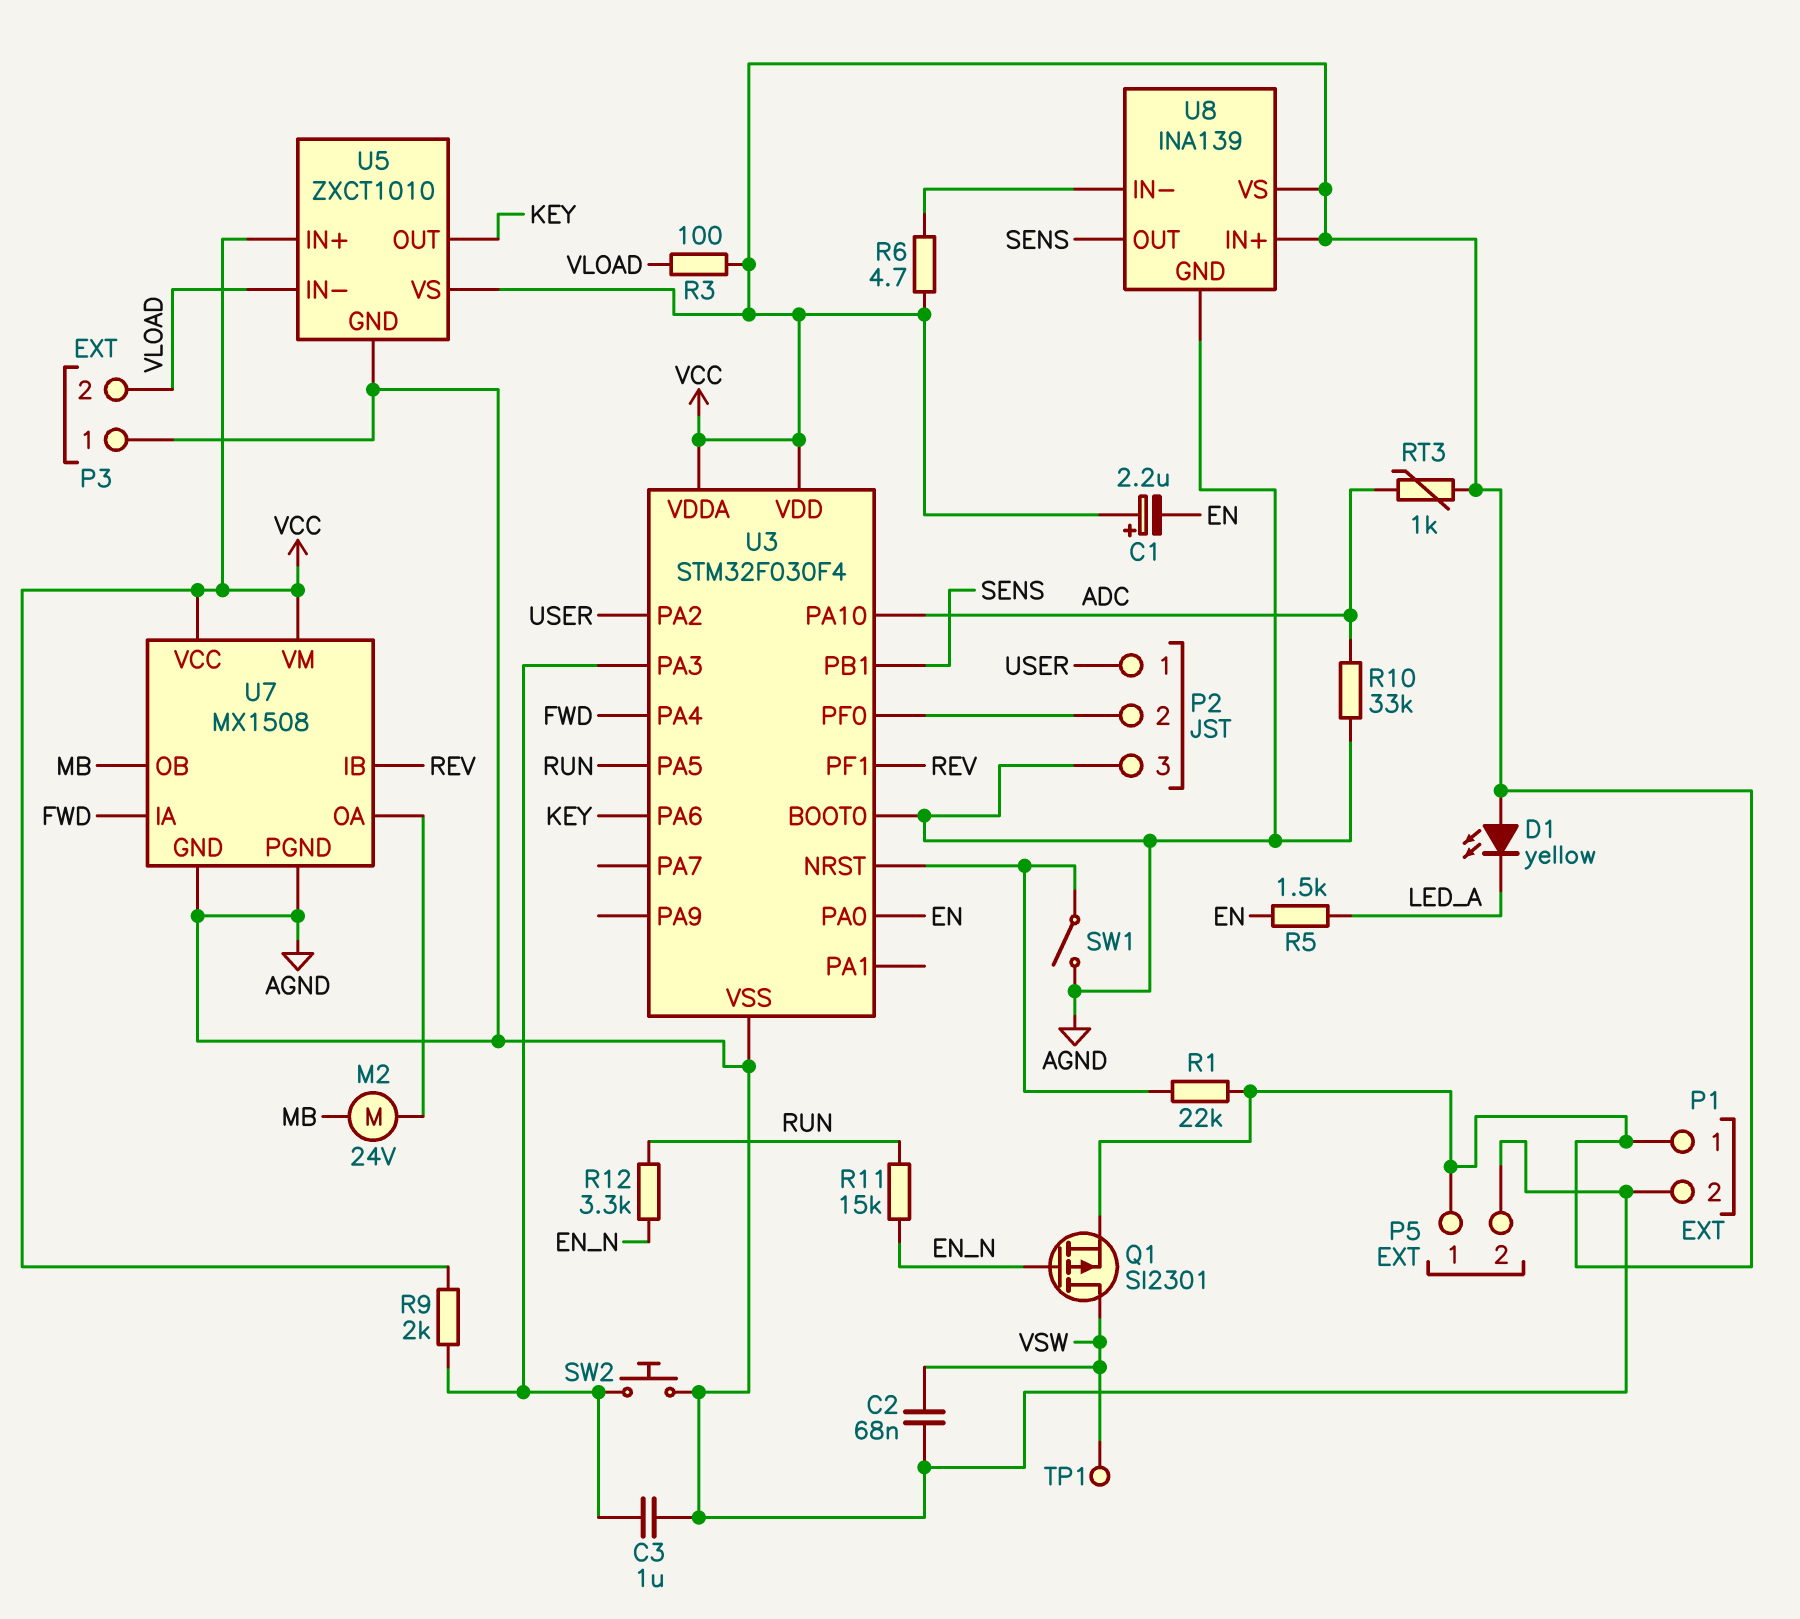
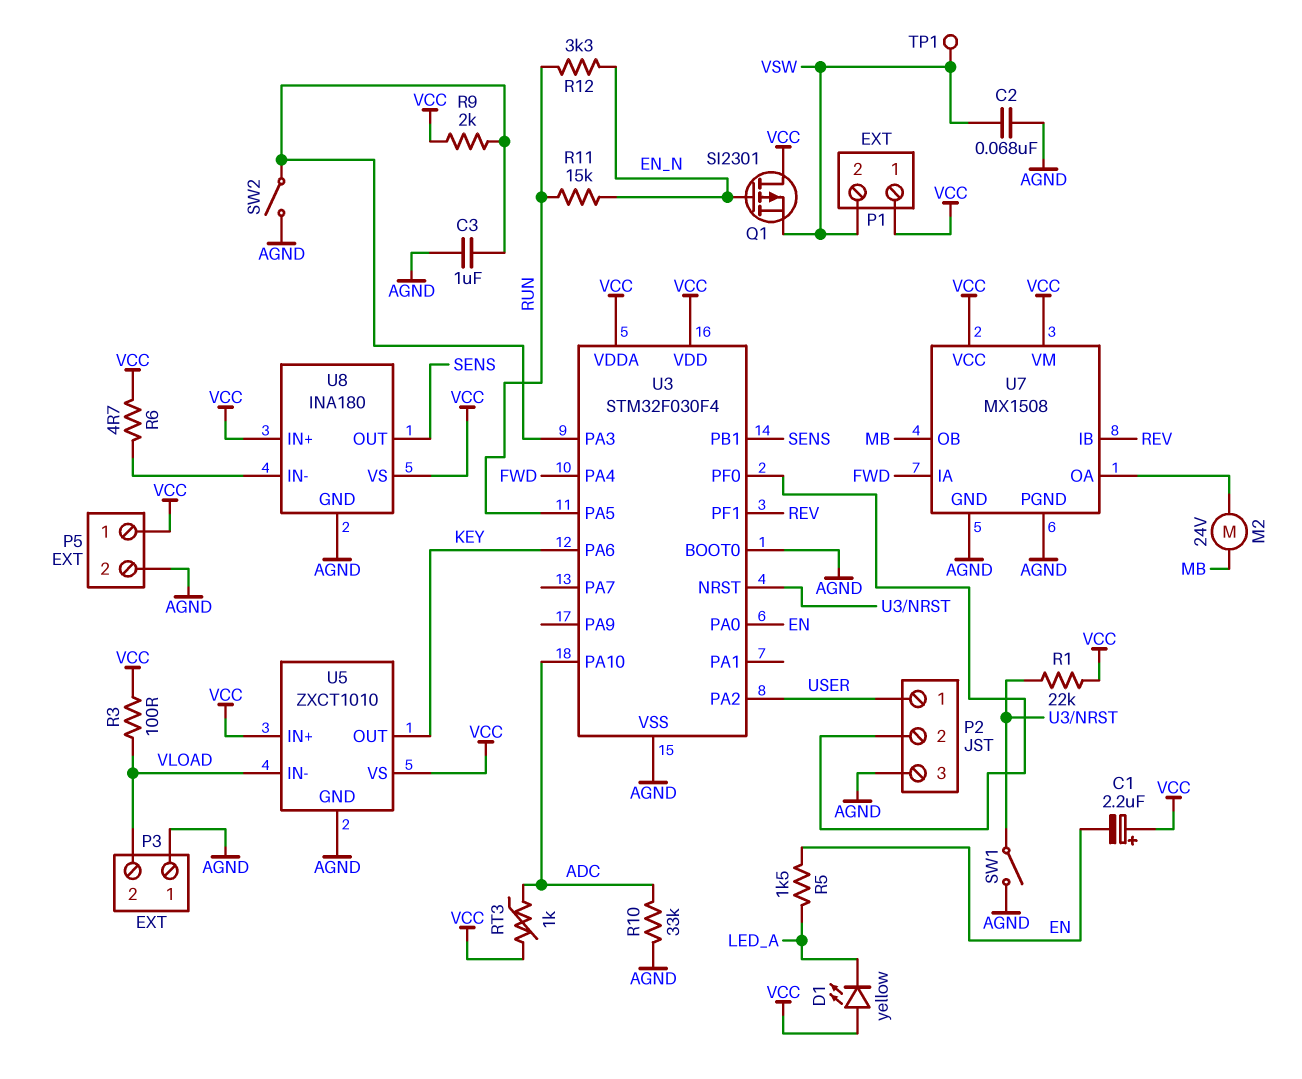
P1 pin 2: AGND -> VSW
Q1: PMOS SI2301 (G EN_N, D VSW, S VCC) -> PMOS SI2301 (G EN_N, D VCC, S VSW)
SW2: button (AGND, U3/PA3) -> switch (AGND, U3/PA3)
U8: INA139 -> INA180

